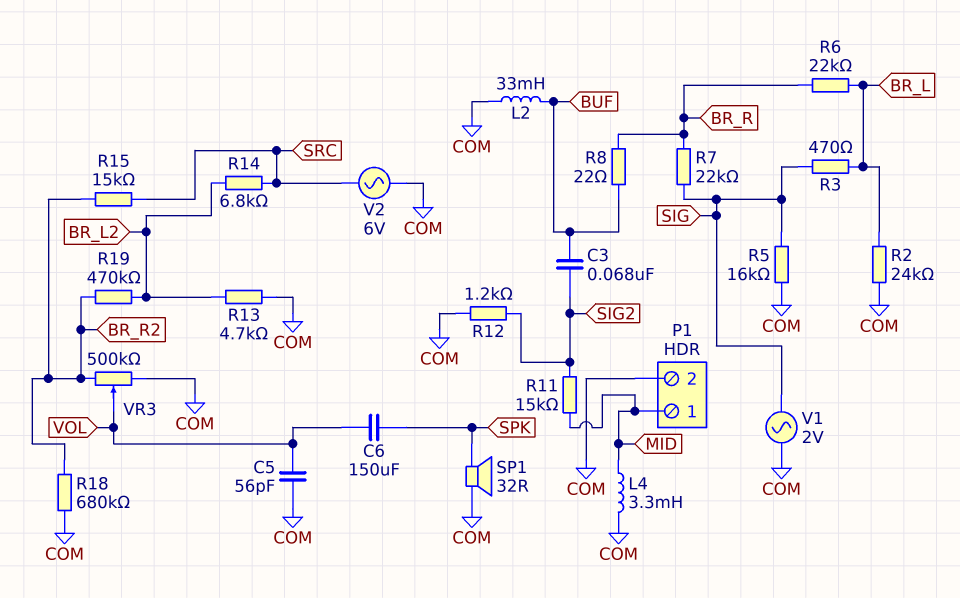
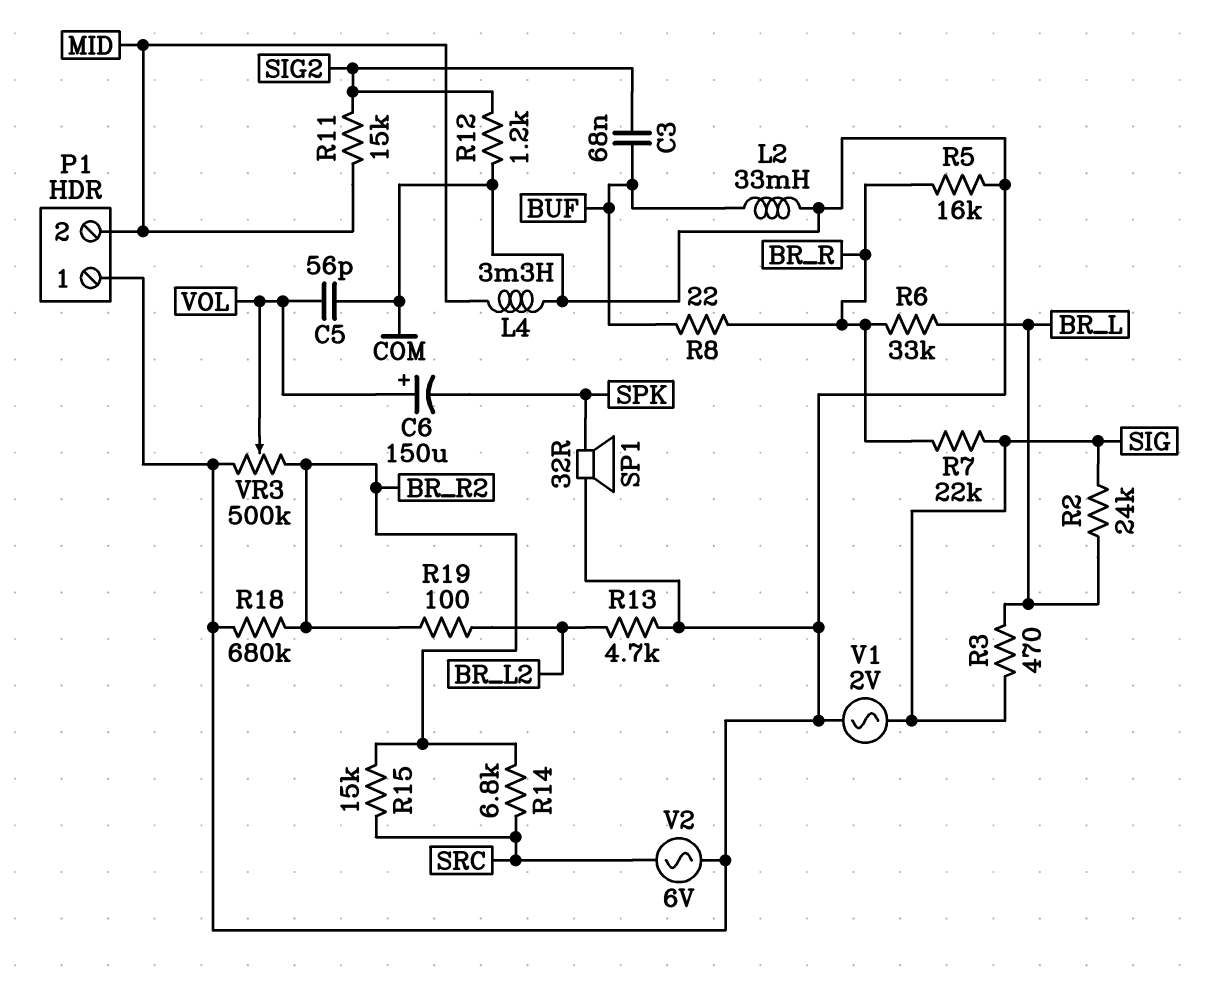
C6: 150uF (SPK, VOL) -> 150uF (plus VOL, minus SPK)
P1 pin 1: MID -> COM
P1 pin 2: COM -> MID
R2: 24k (BR_L, COM) -> 24k (BR_L, SIG)
R5: 16k (COM, SIG) -> 16k (BR_R, COM)
R6: 22k (BR_L, BR_R) -> 33k (BR_L, BR_R)
R14: 6.8k (BR_L2, SRC) -> 6.8k (BR_R2, SRC)
R19: 470k (BR_L2, BR_R2) -> 100 (BR_L2, BR_R2)

